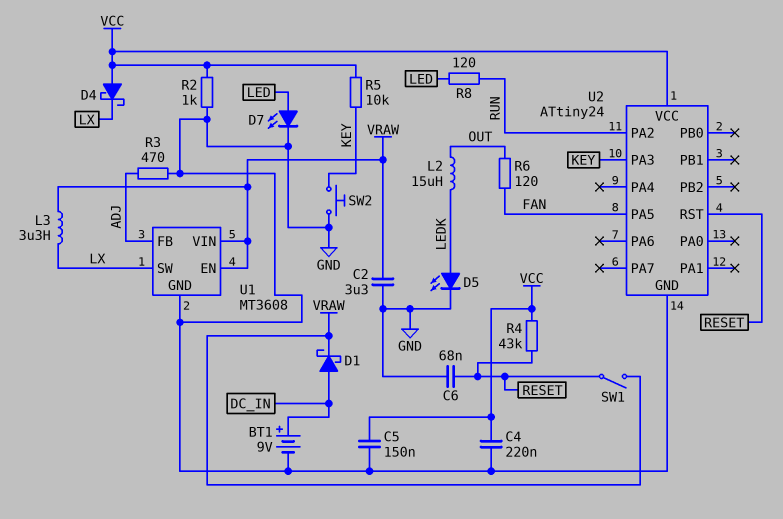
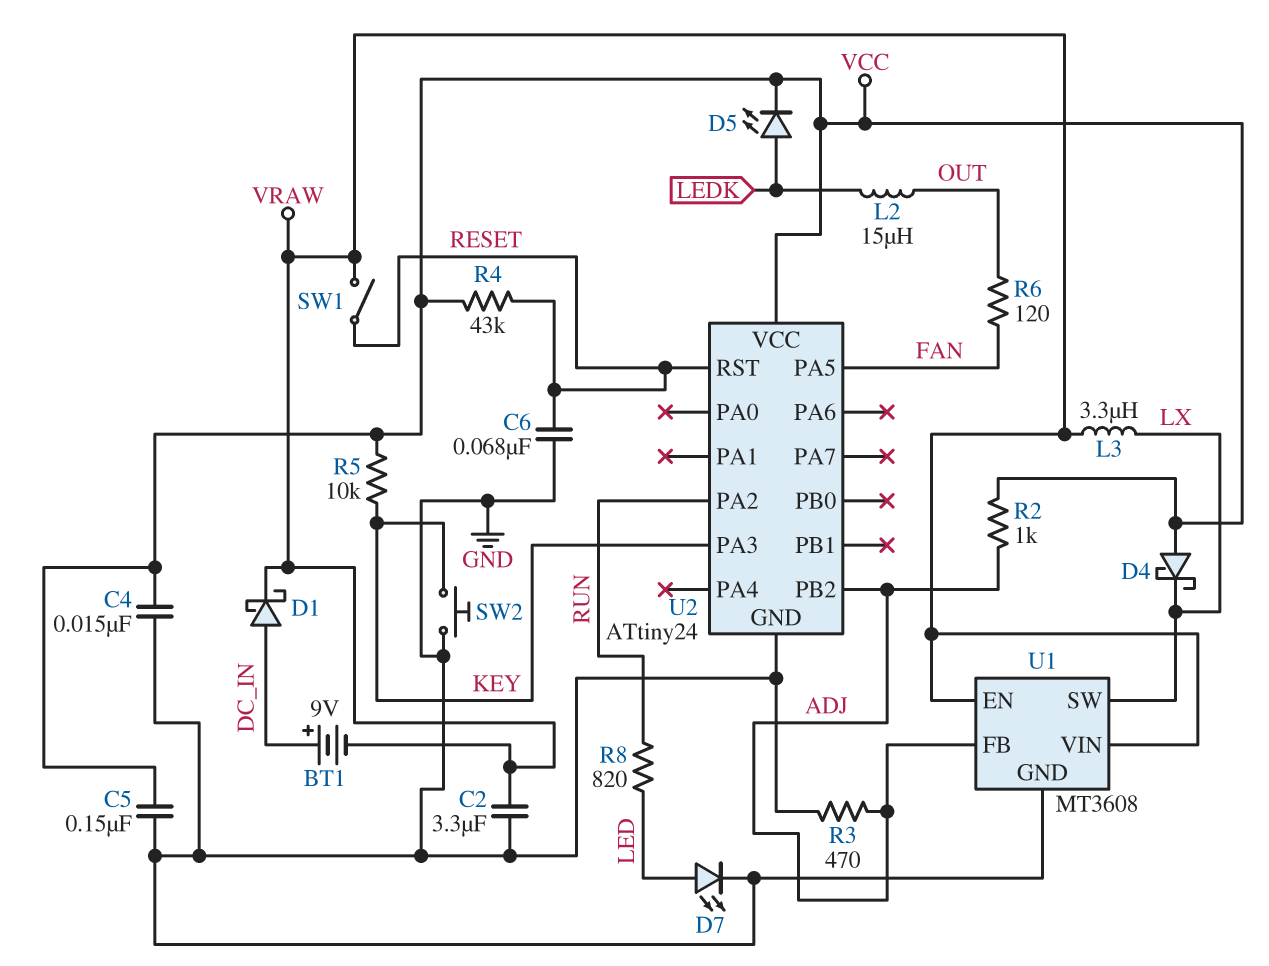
BT1: 9V (plus DC_IN, minus GND) -> 9V (plus DC_IN, minus VRAW)
C4: 220nF (GND, VCC) -> 15nF (GND, VCC)
D5: LED (A LEDK, K GND) -> LED (A LEDK, K VCC)
R2: 1k (GND, VCC) -> 1k (ADJ, VCC)
R8: 120 (LED, RUN) -> 820 (LED, RUN)
U2 pin PB2: none -> ADJ

